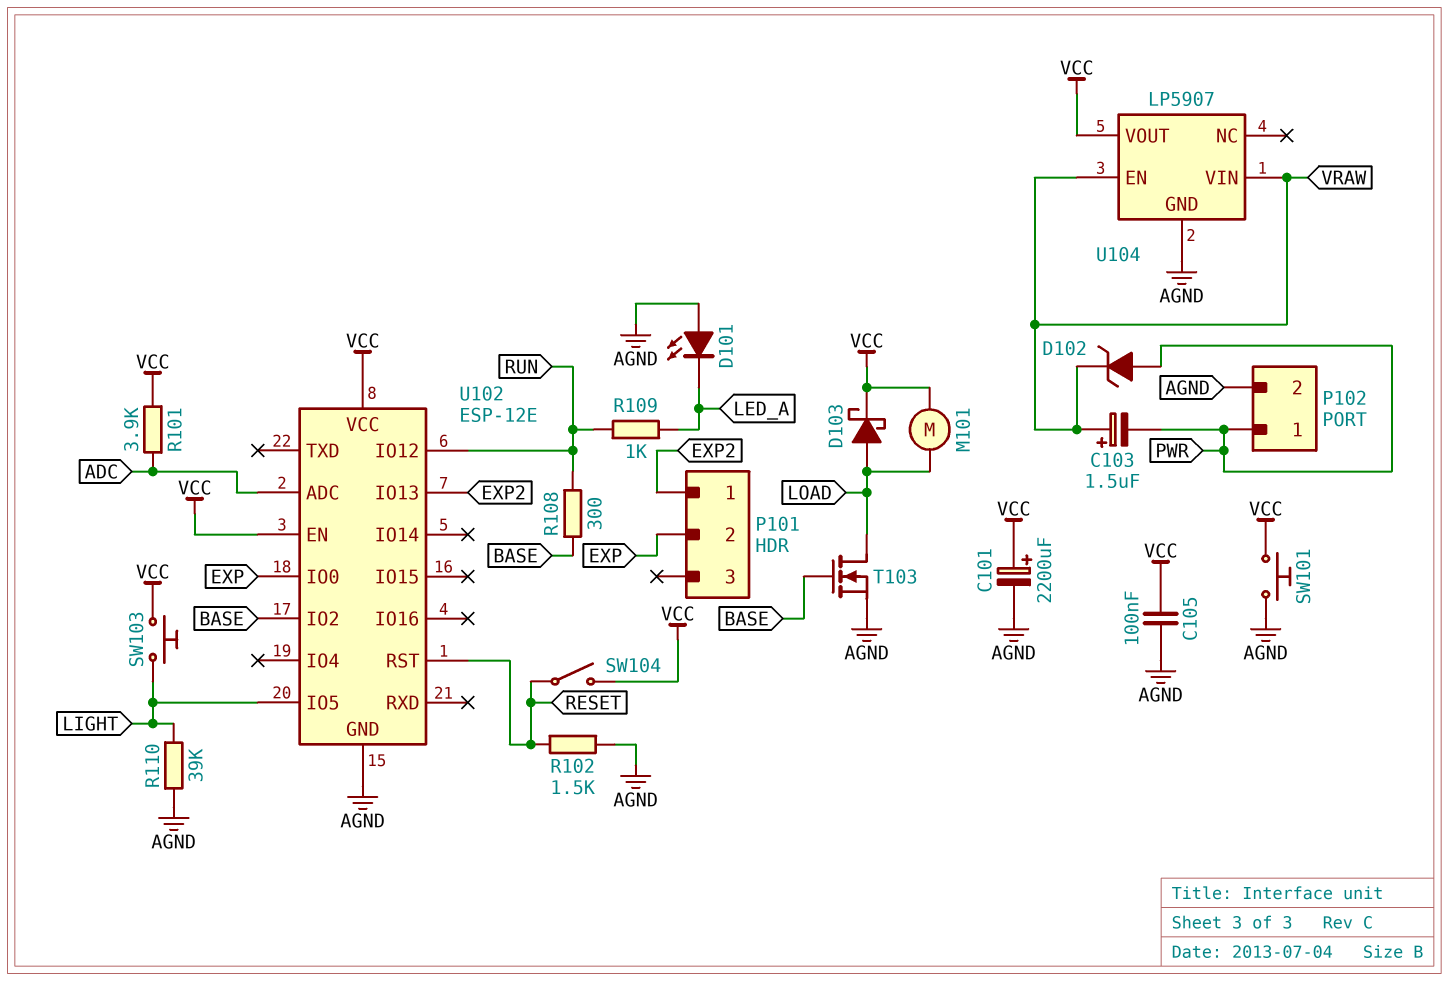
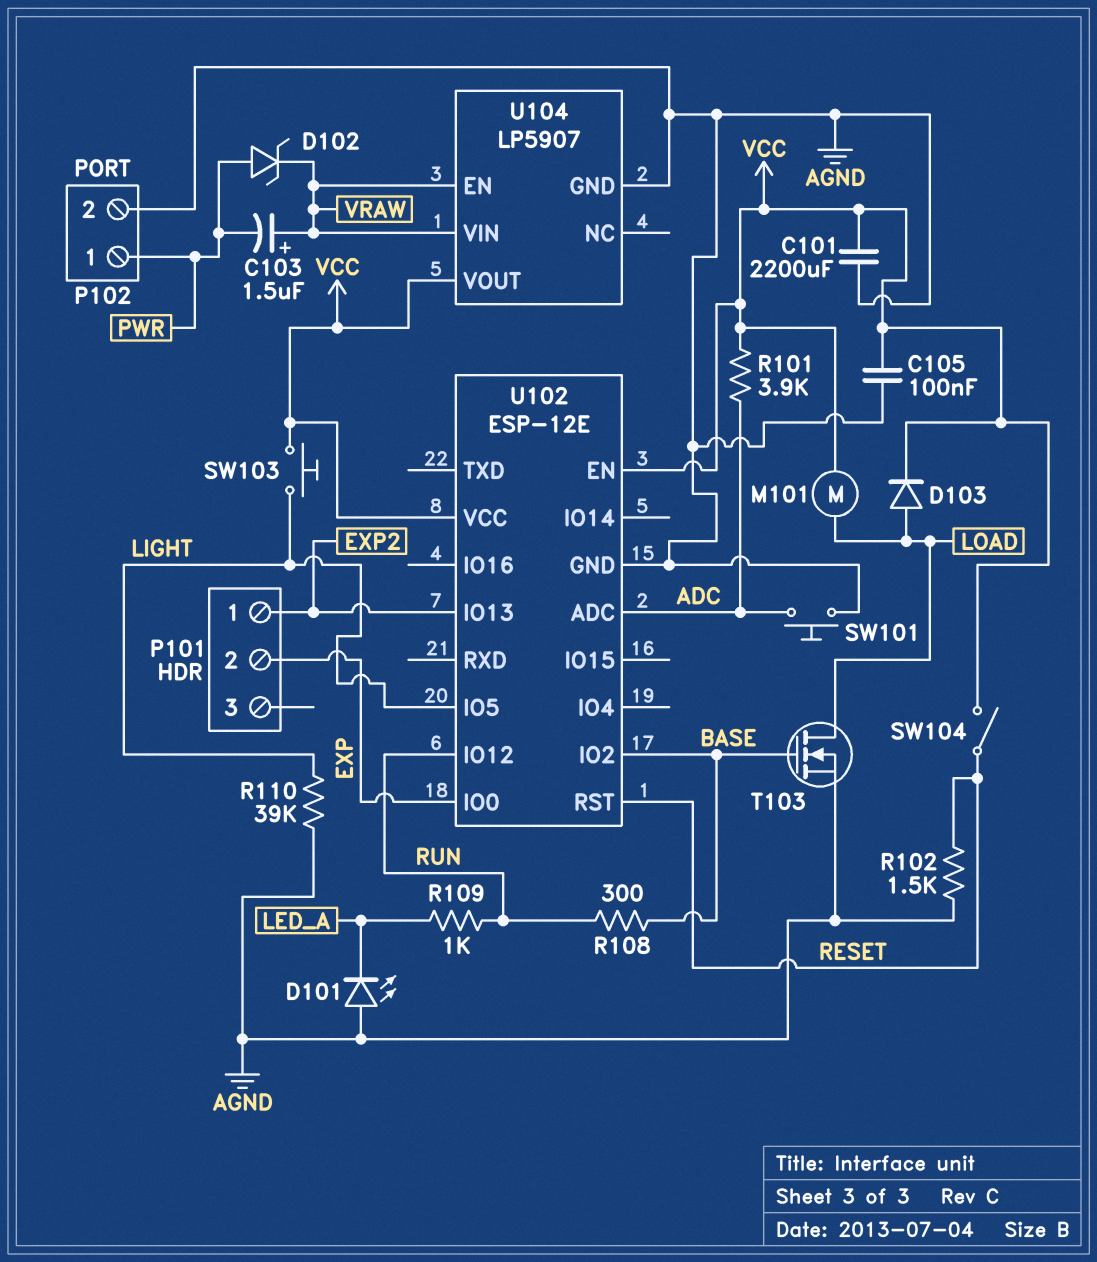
C101: 2200uF (plus VCC, minus AGND) -> 2200uF (AGND, VCC)
D103: schottky (A LOAD, K VCC) -> diode (A LOAD, K VCC)
SW101: button (AGND, VCC) -> button (ADC, AGND)

